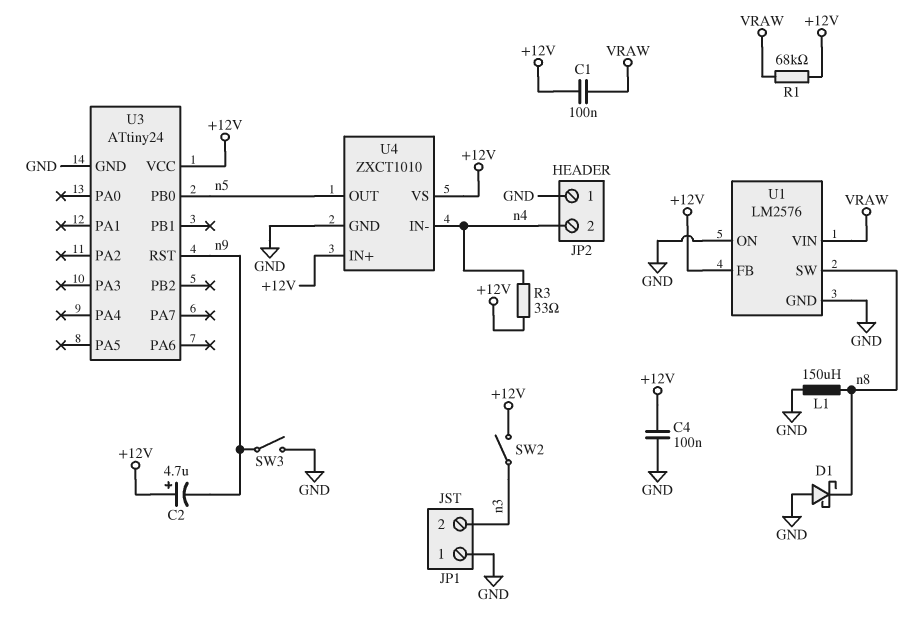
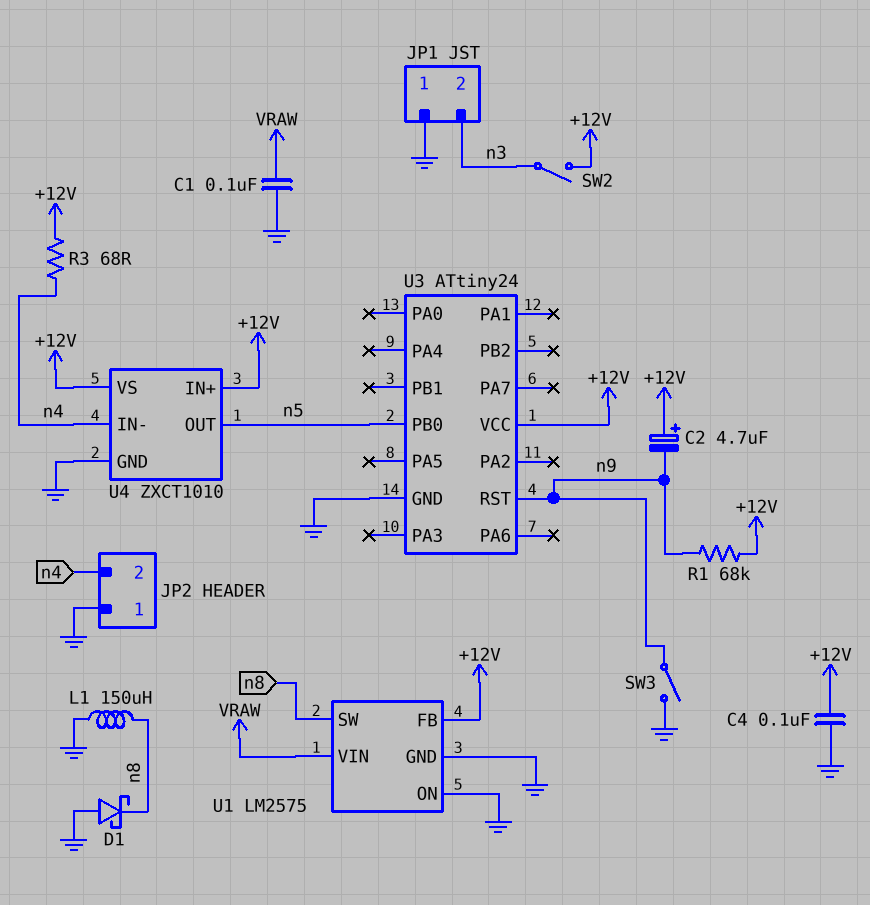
C1: 100nF (+12V, VRAW) -> 100nF (GND, VRAW)
R1: 68k (+12V, VRAW) -> 68k (+12V, n9)
R3: 33 (+12V, n4) -> 68 (+12V, n4)
U1: LM2576 -> LM2575

